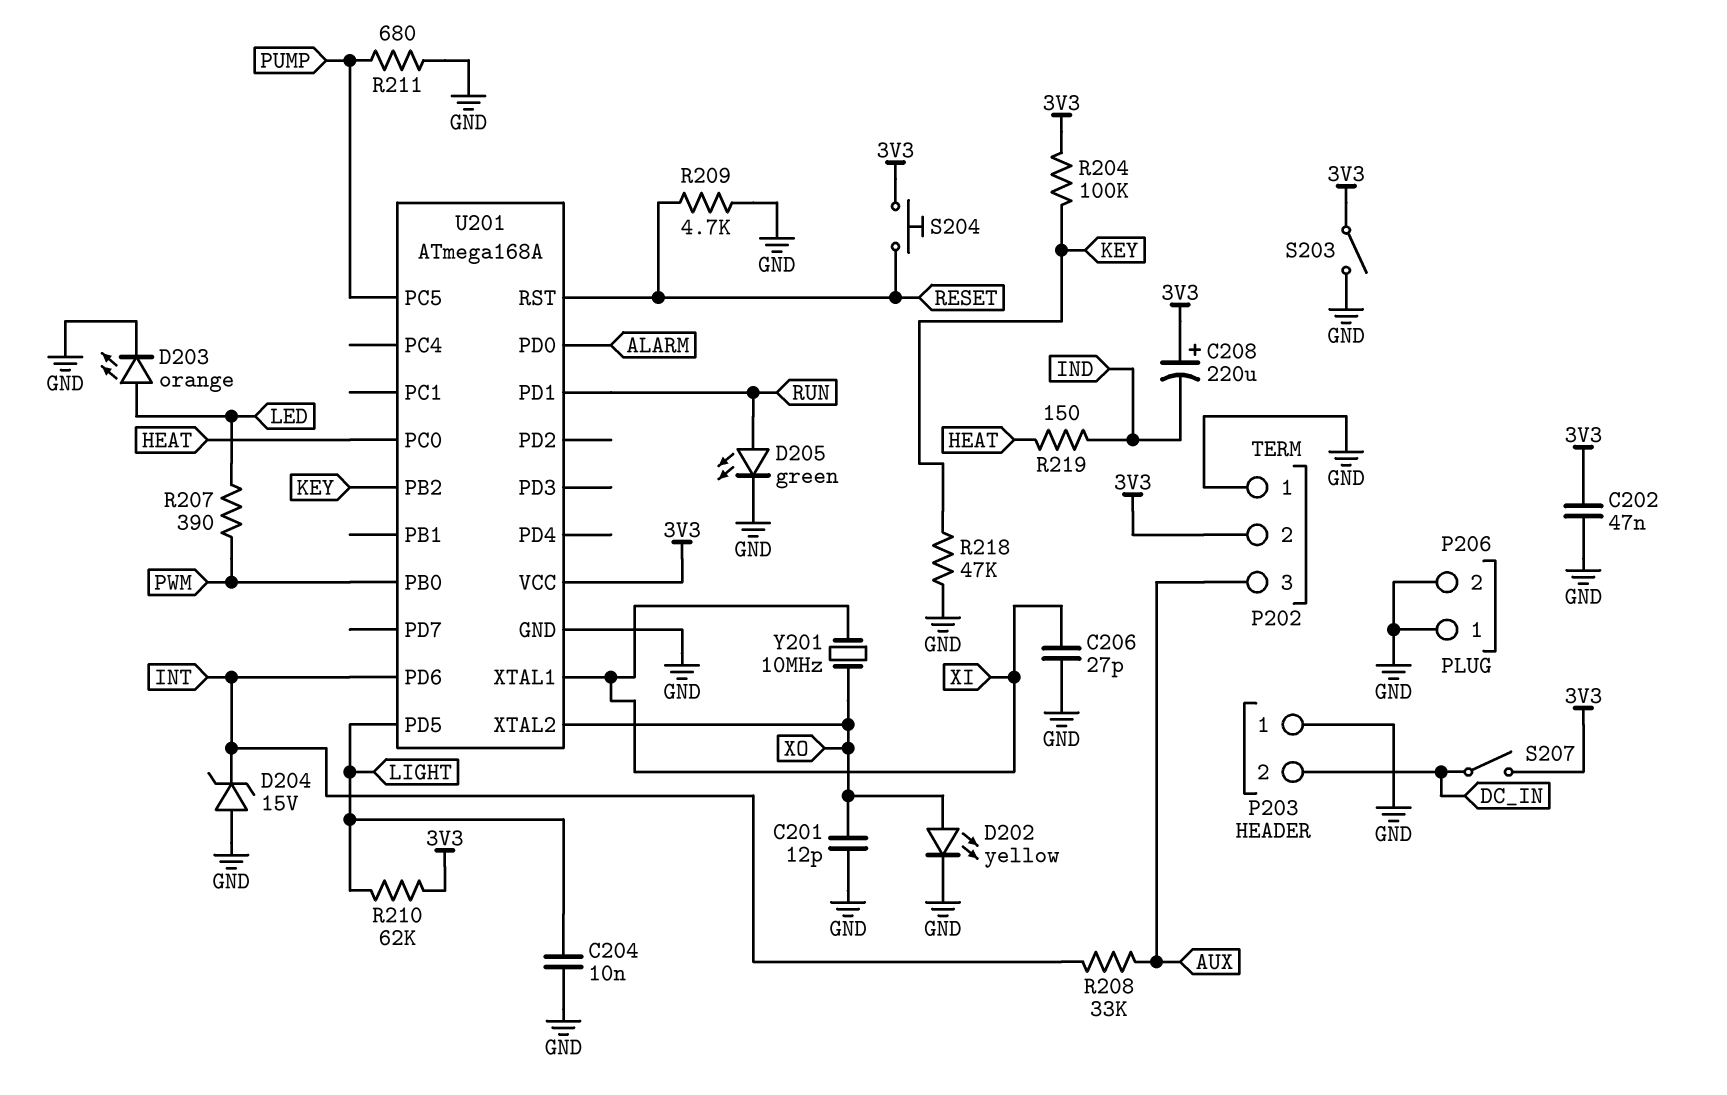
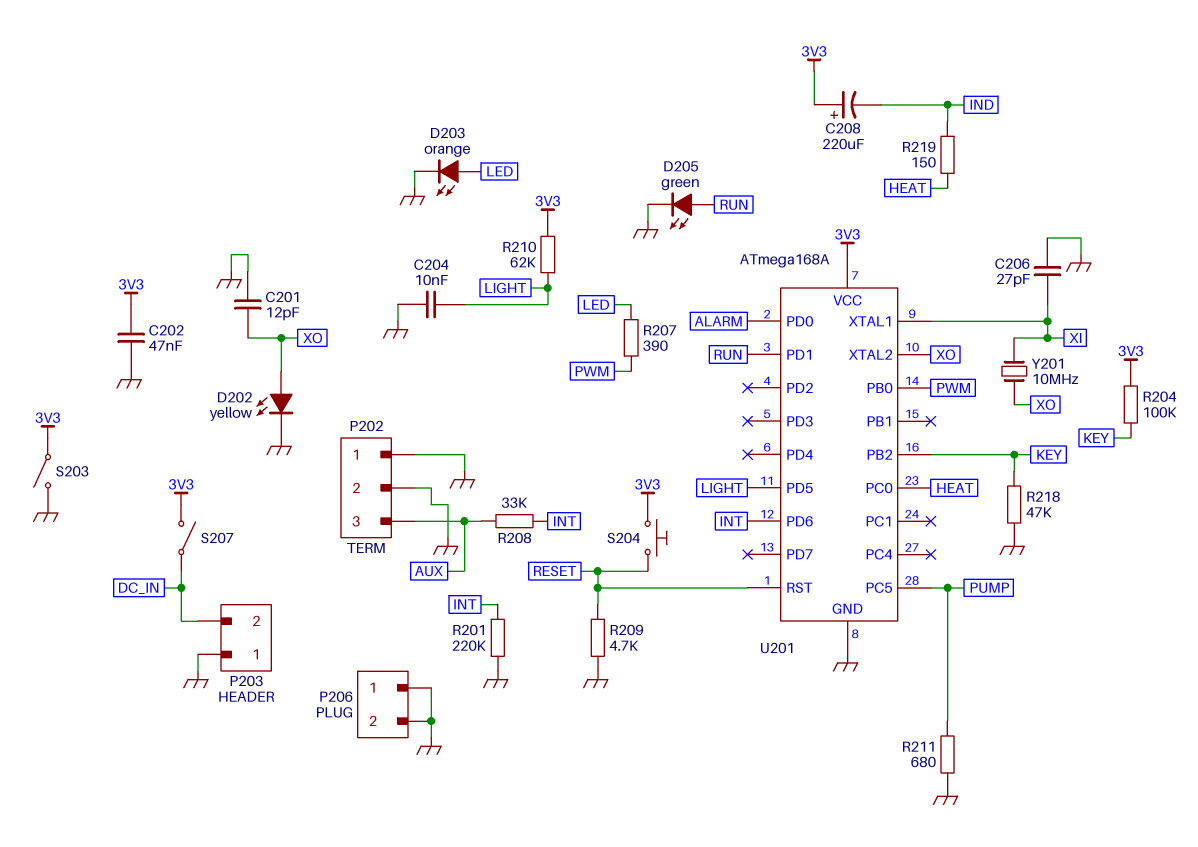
D204: zener 15V (A GND, K INT) -> none
P202 pin 2: 3V3 -> GND
R201: none -> 220k (GND, INT)

